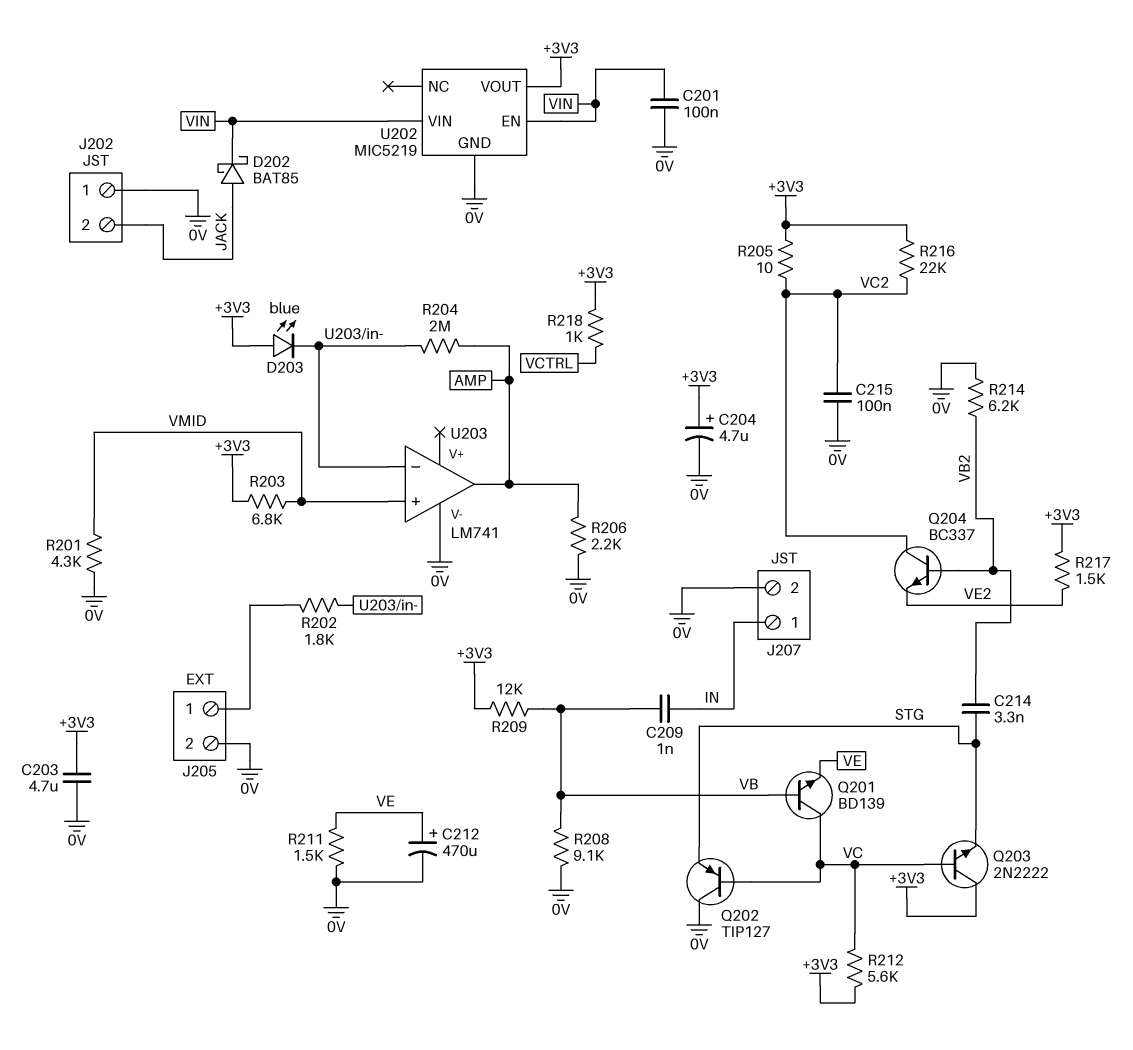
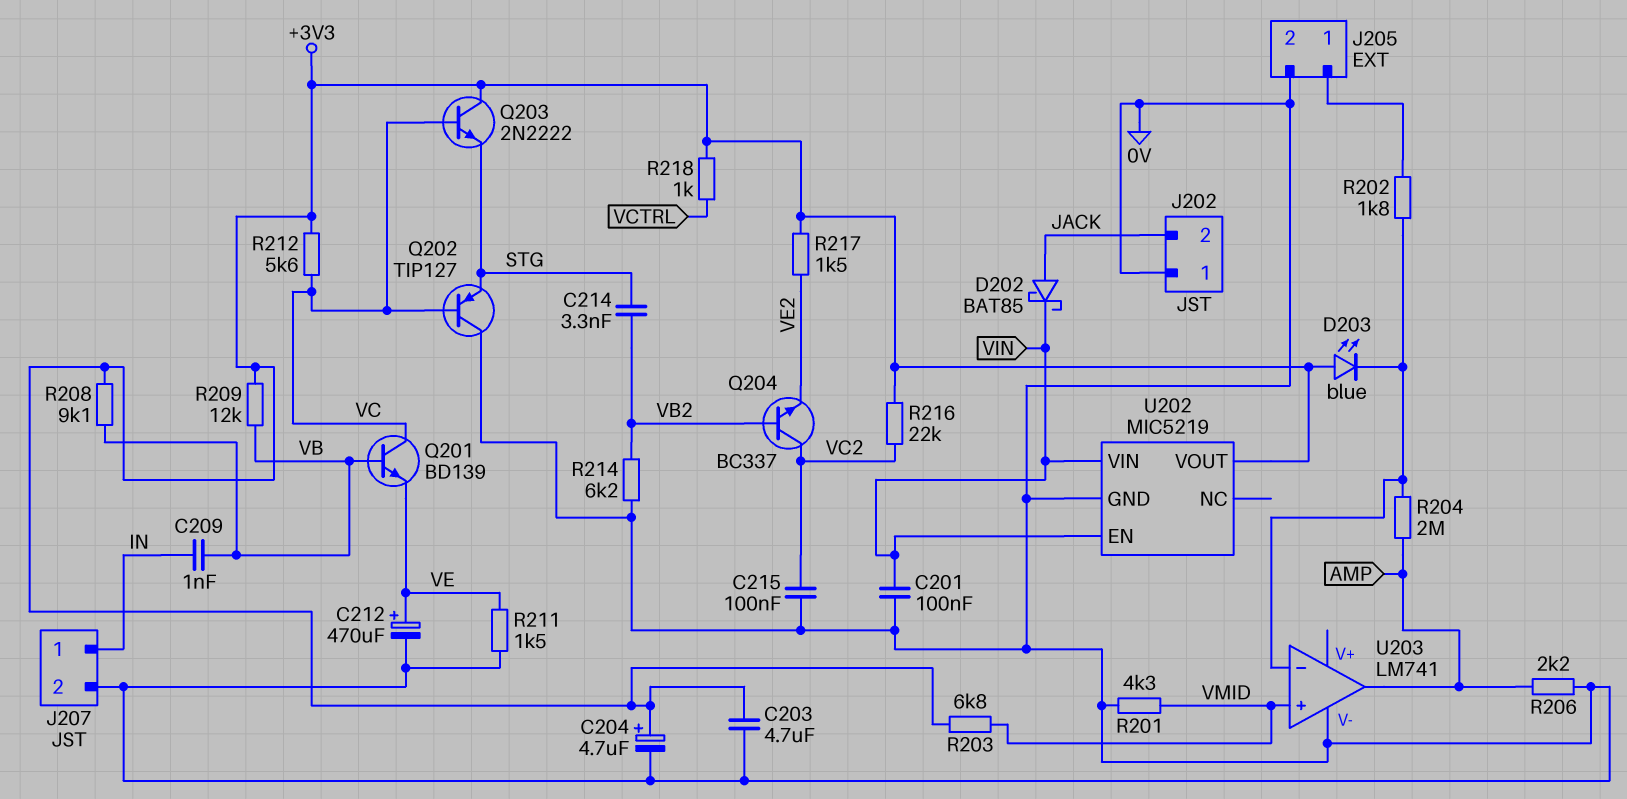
R205: 10 (+3V3, VC2) -> none
R208: 9.1k (0V, VB) -> 9.1k (+3V3, VB)

